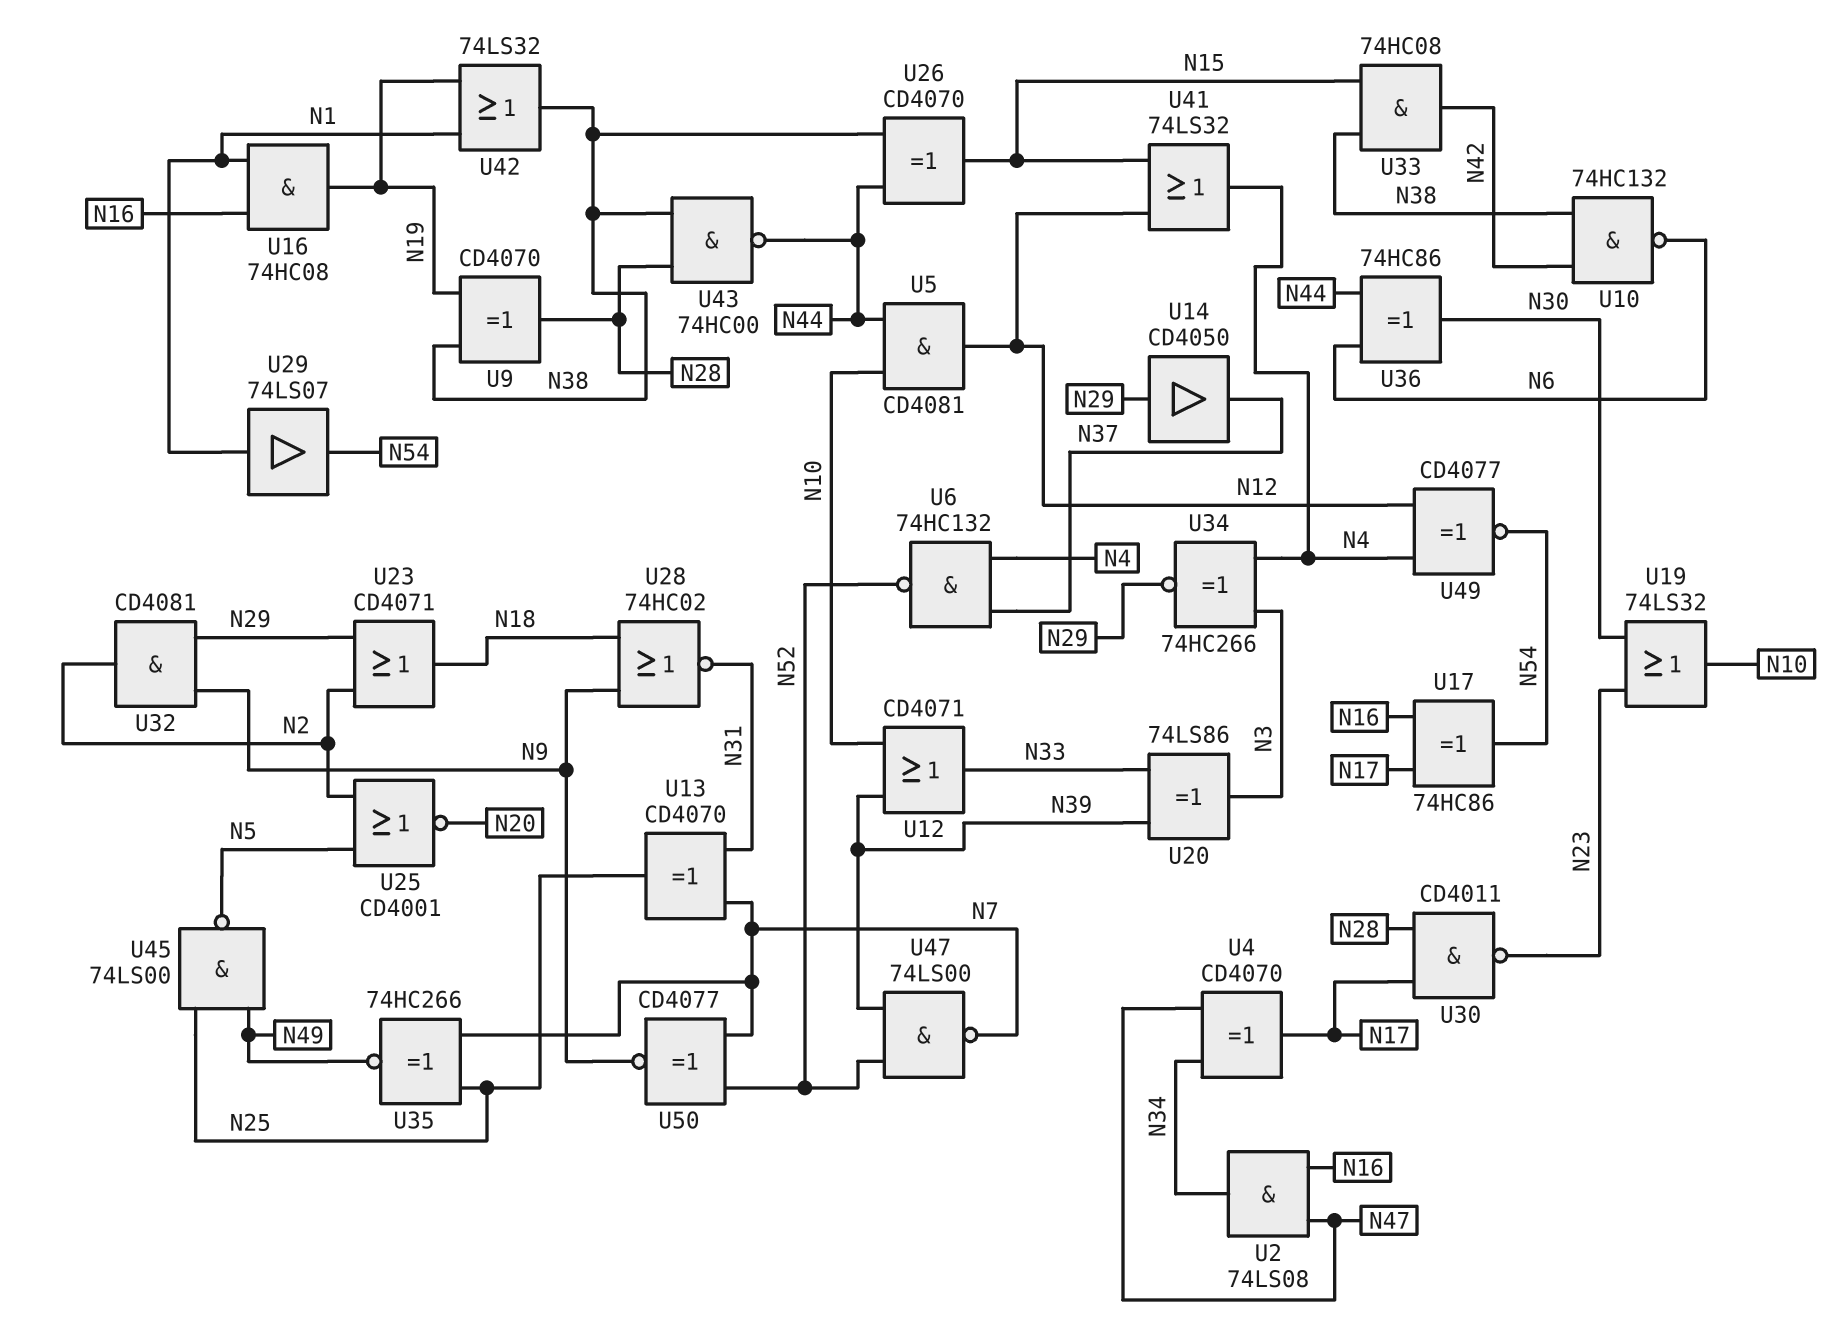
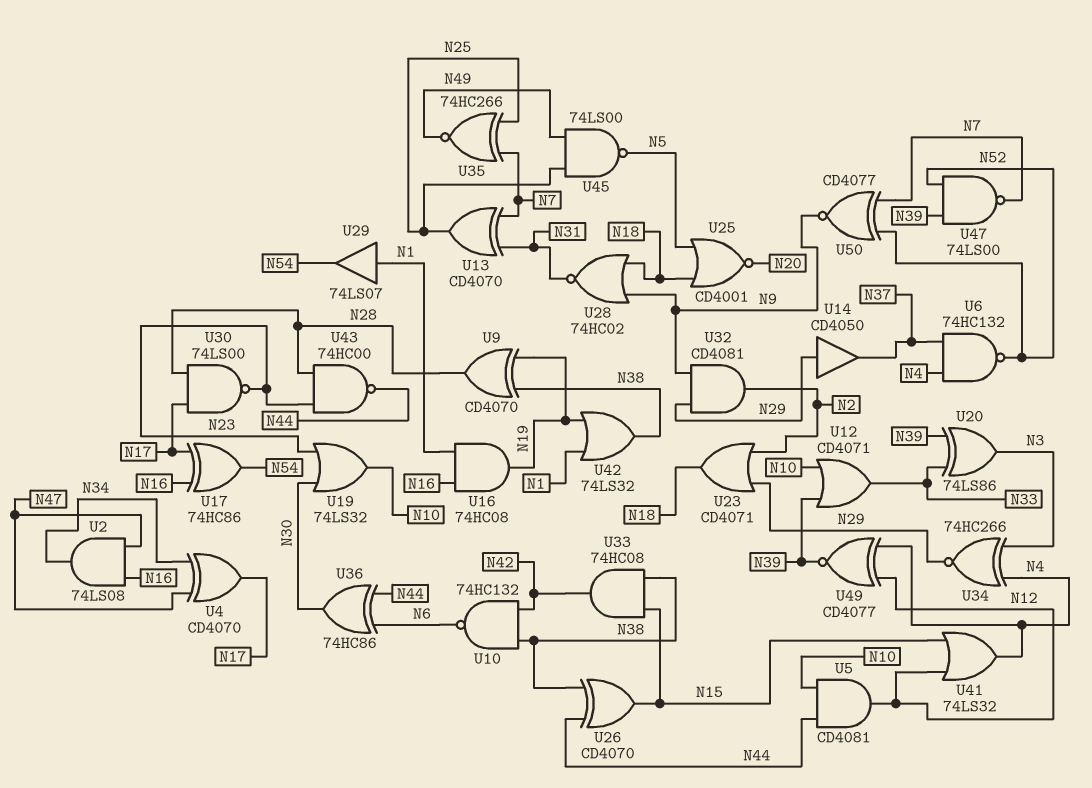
U25: NOR CD4001 (in N2, in N5, out N20) -> NOR CD4001 (in N5, in N18, out N20)
U30: NAND CD4011 (in N17, in N28, out N23) -> NAND 74LS00 (in N17, in N28, out N23)
U43: NAND 74HC00 (in N28, in N38, out N44) -> NAND 74HC00 (in N23, in N28, out N44)
U49: XNOR CD4077 (in N4, in N12, out N54) -> XNOR CD4077 (in N4, in N12, out N39)

